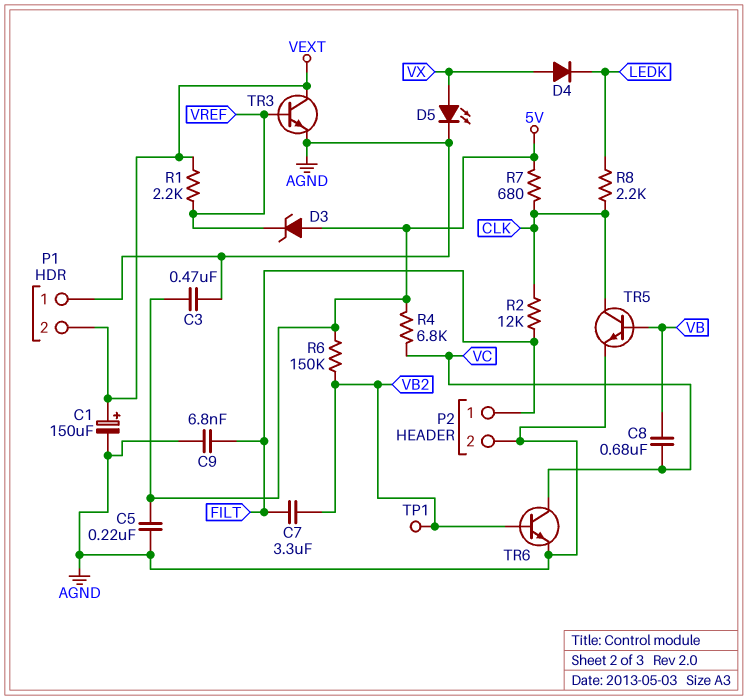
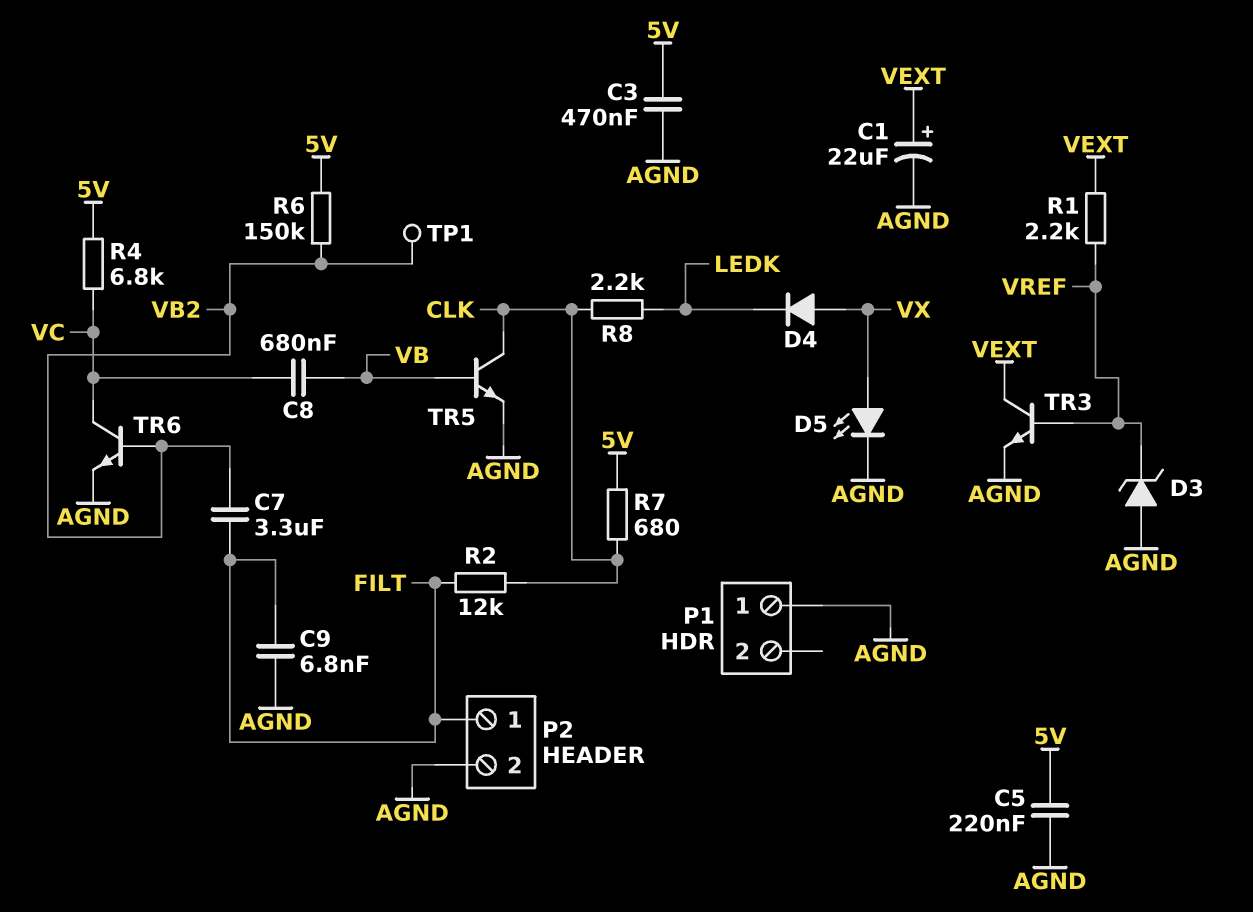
C1: 150uF (plus VEXT, minus AGND) -> 22uF (plus VEXT, minus AGND)
D3: zener (A 5V, K VREF) -> zener (A AGND, K VREF)
P1 pin 2: VEXT -> none

